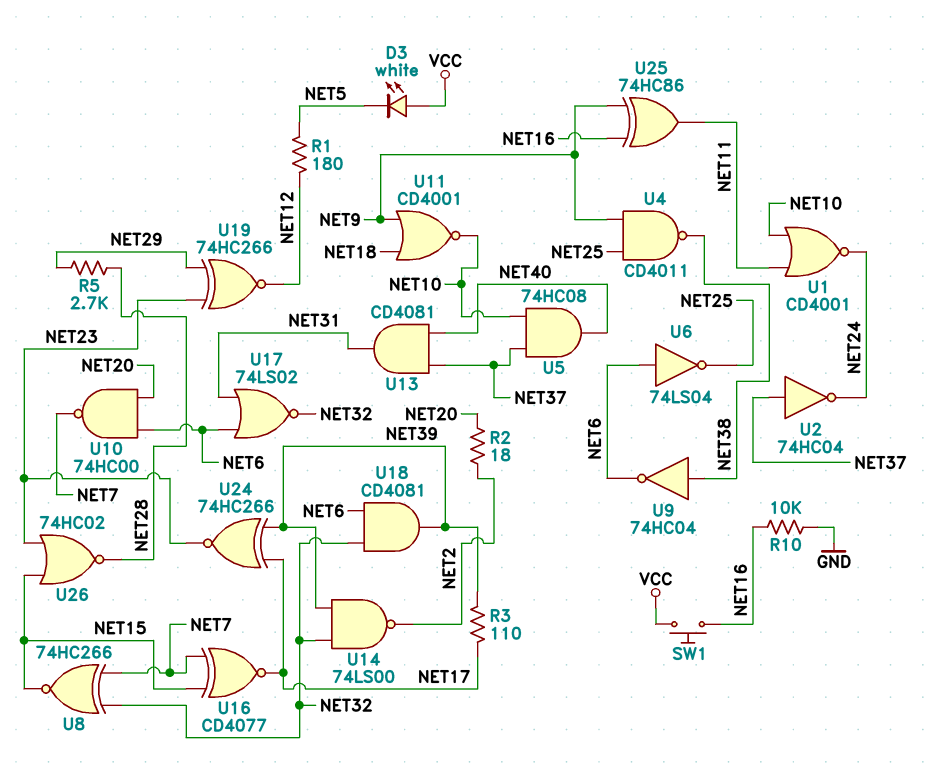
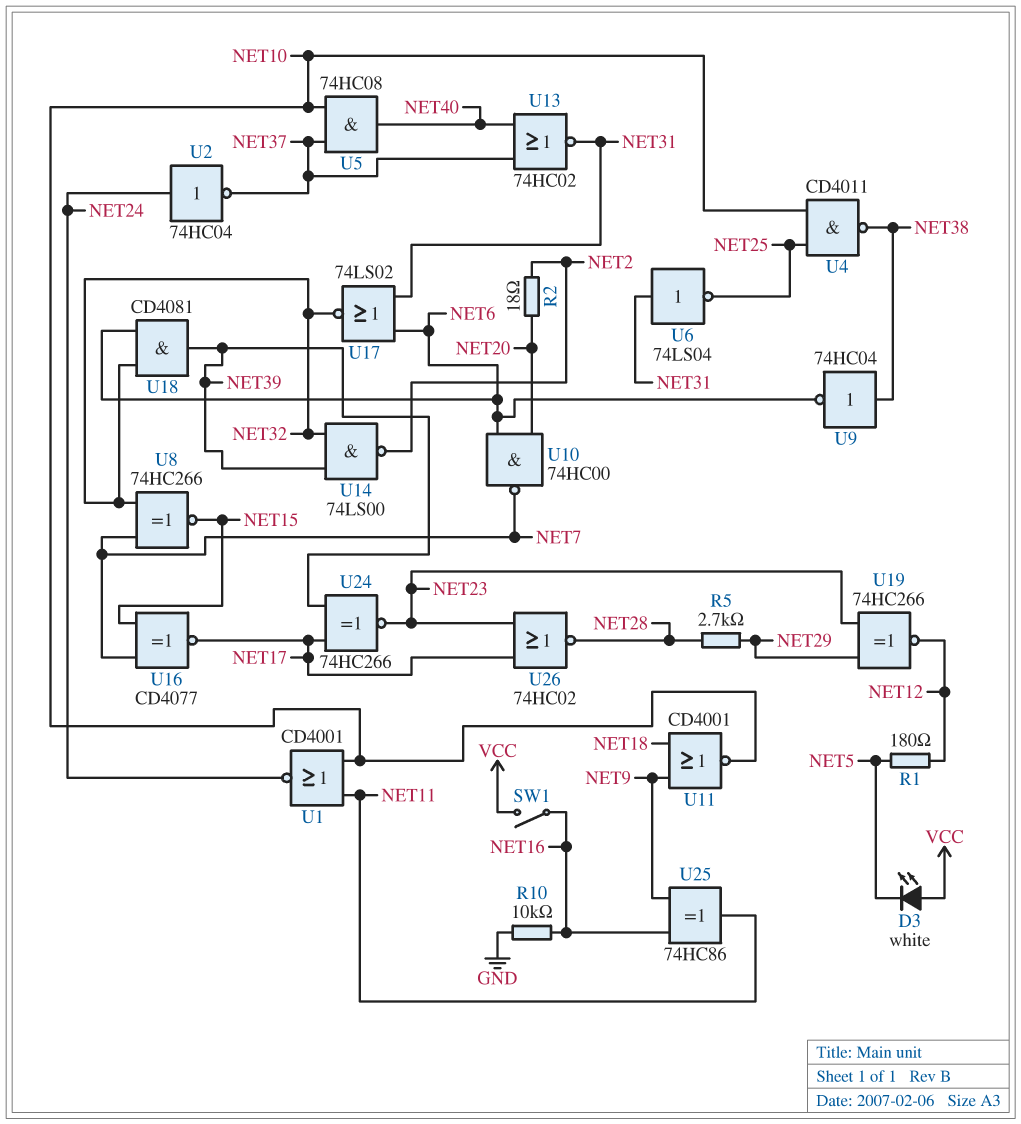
R3: 110 (NET17, NET39) -> none
SW1: button (NET16, VCC) -> switch (NET16, VCC)
U2: NOT 74HC04 (in NET37, out NET24) -> NOT 74HC04 (in NET24, out NET37)
U4: NAND CD4011 (in NET9, in NET25, out NET38) -> NAND CD4011 (in NET10, in NET25, out NET38)
U6: NOT 74LS04 (in NET6, out NET25) -> NOT 74LS04 (in NET31, out NET25)
U13: AND CD4081 (in NET37, in NET40, out NET31) -> NOR 74HC02 (in NET37, in NET40, out NET31)
U26: NOR 74HC02 (in NET15, in NET23, out NET28) -> NOR 74HC02 (in NET17, in NET23, out NET28)

